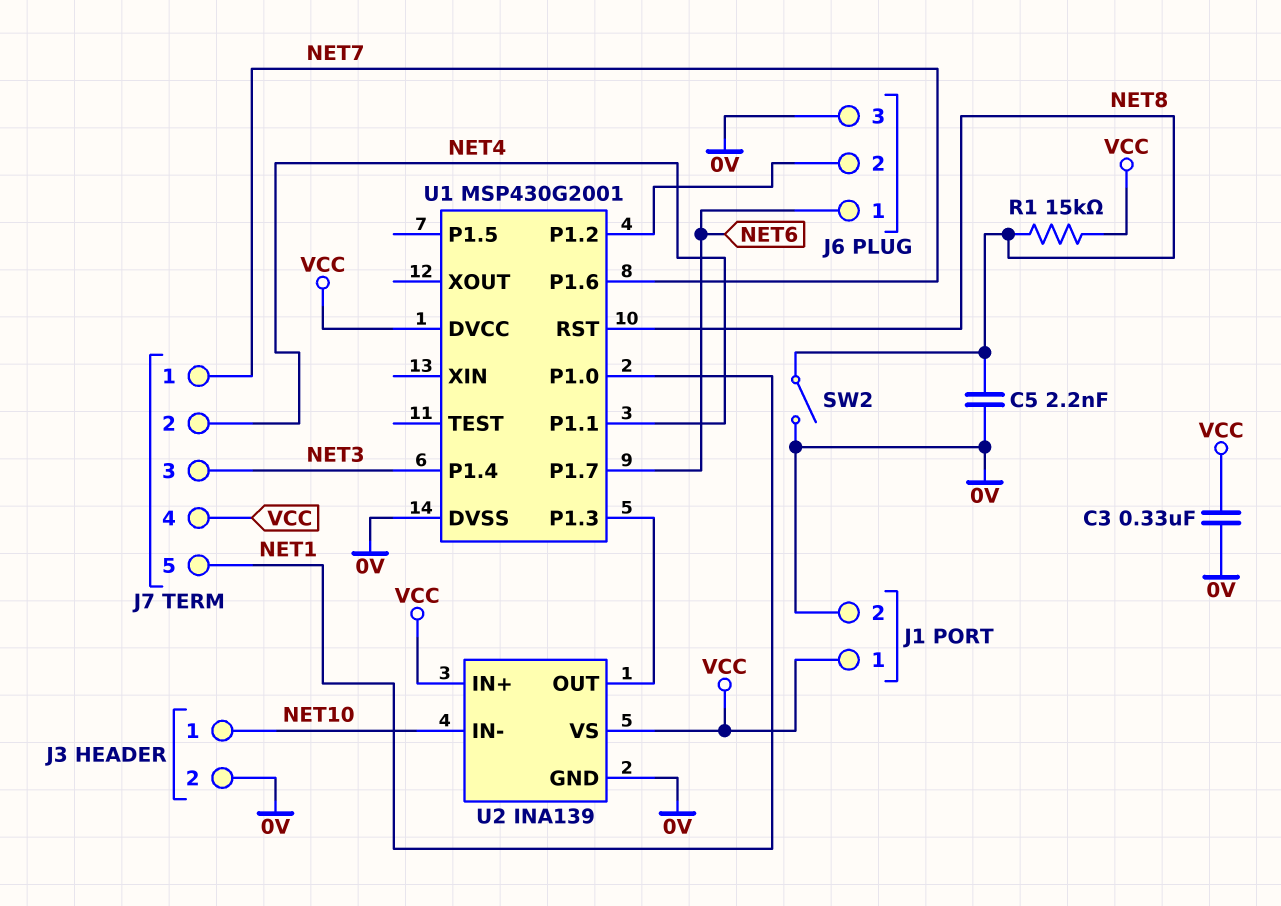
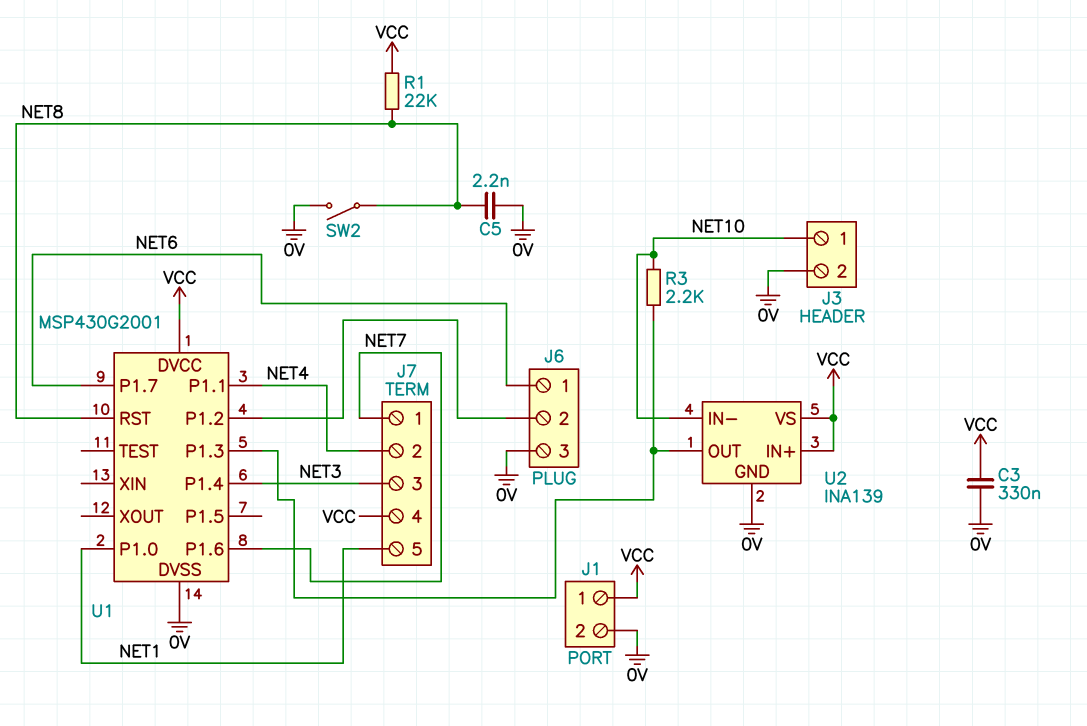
R1: 15k (NET8, VCC) -> 22k (NET8, VCC)
R3: none -> 2.2k (NET10, U1/P1.3)

